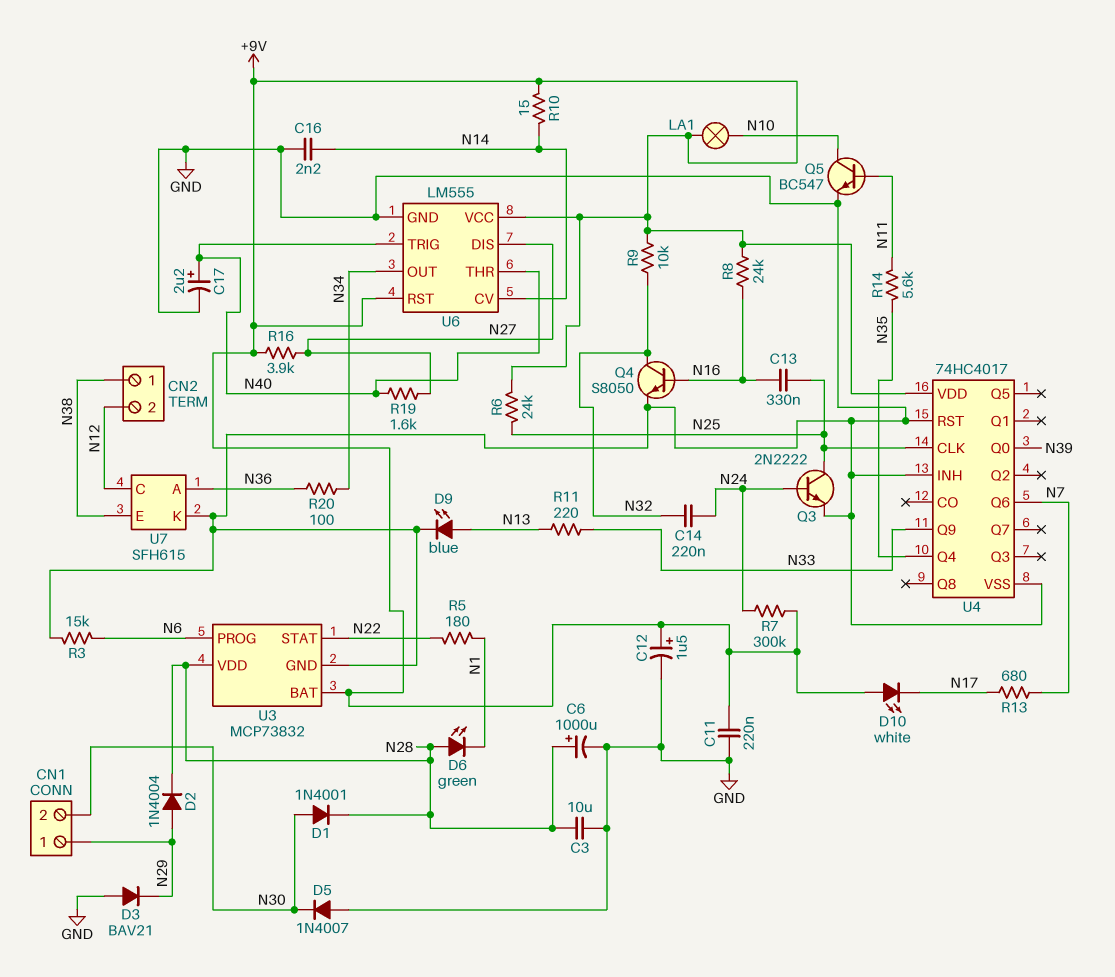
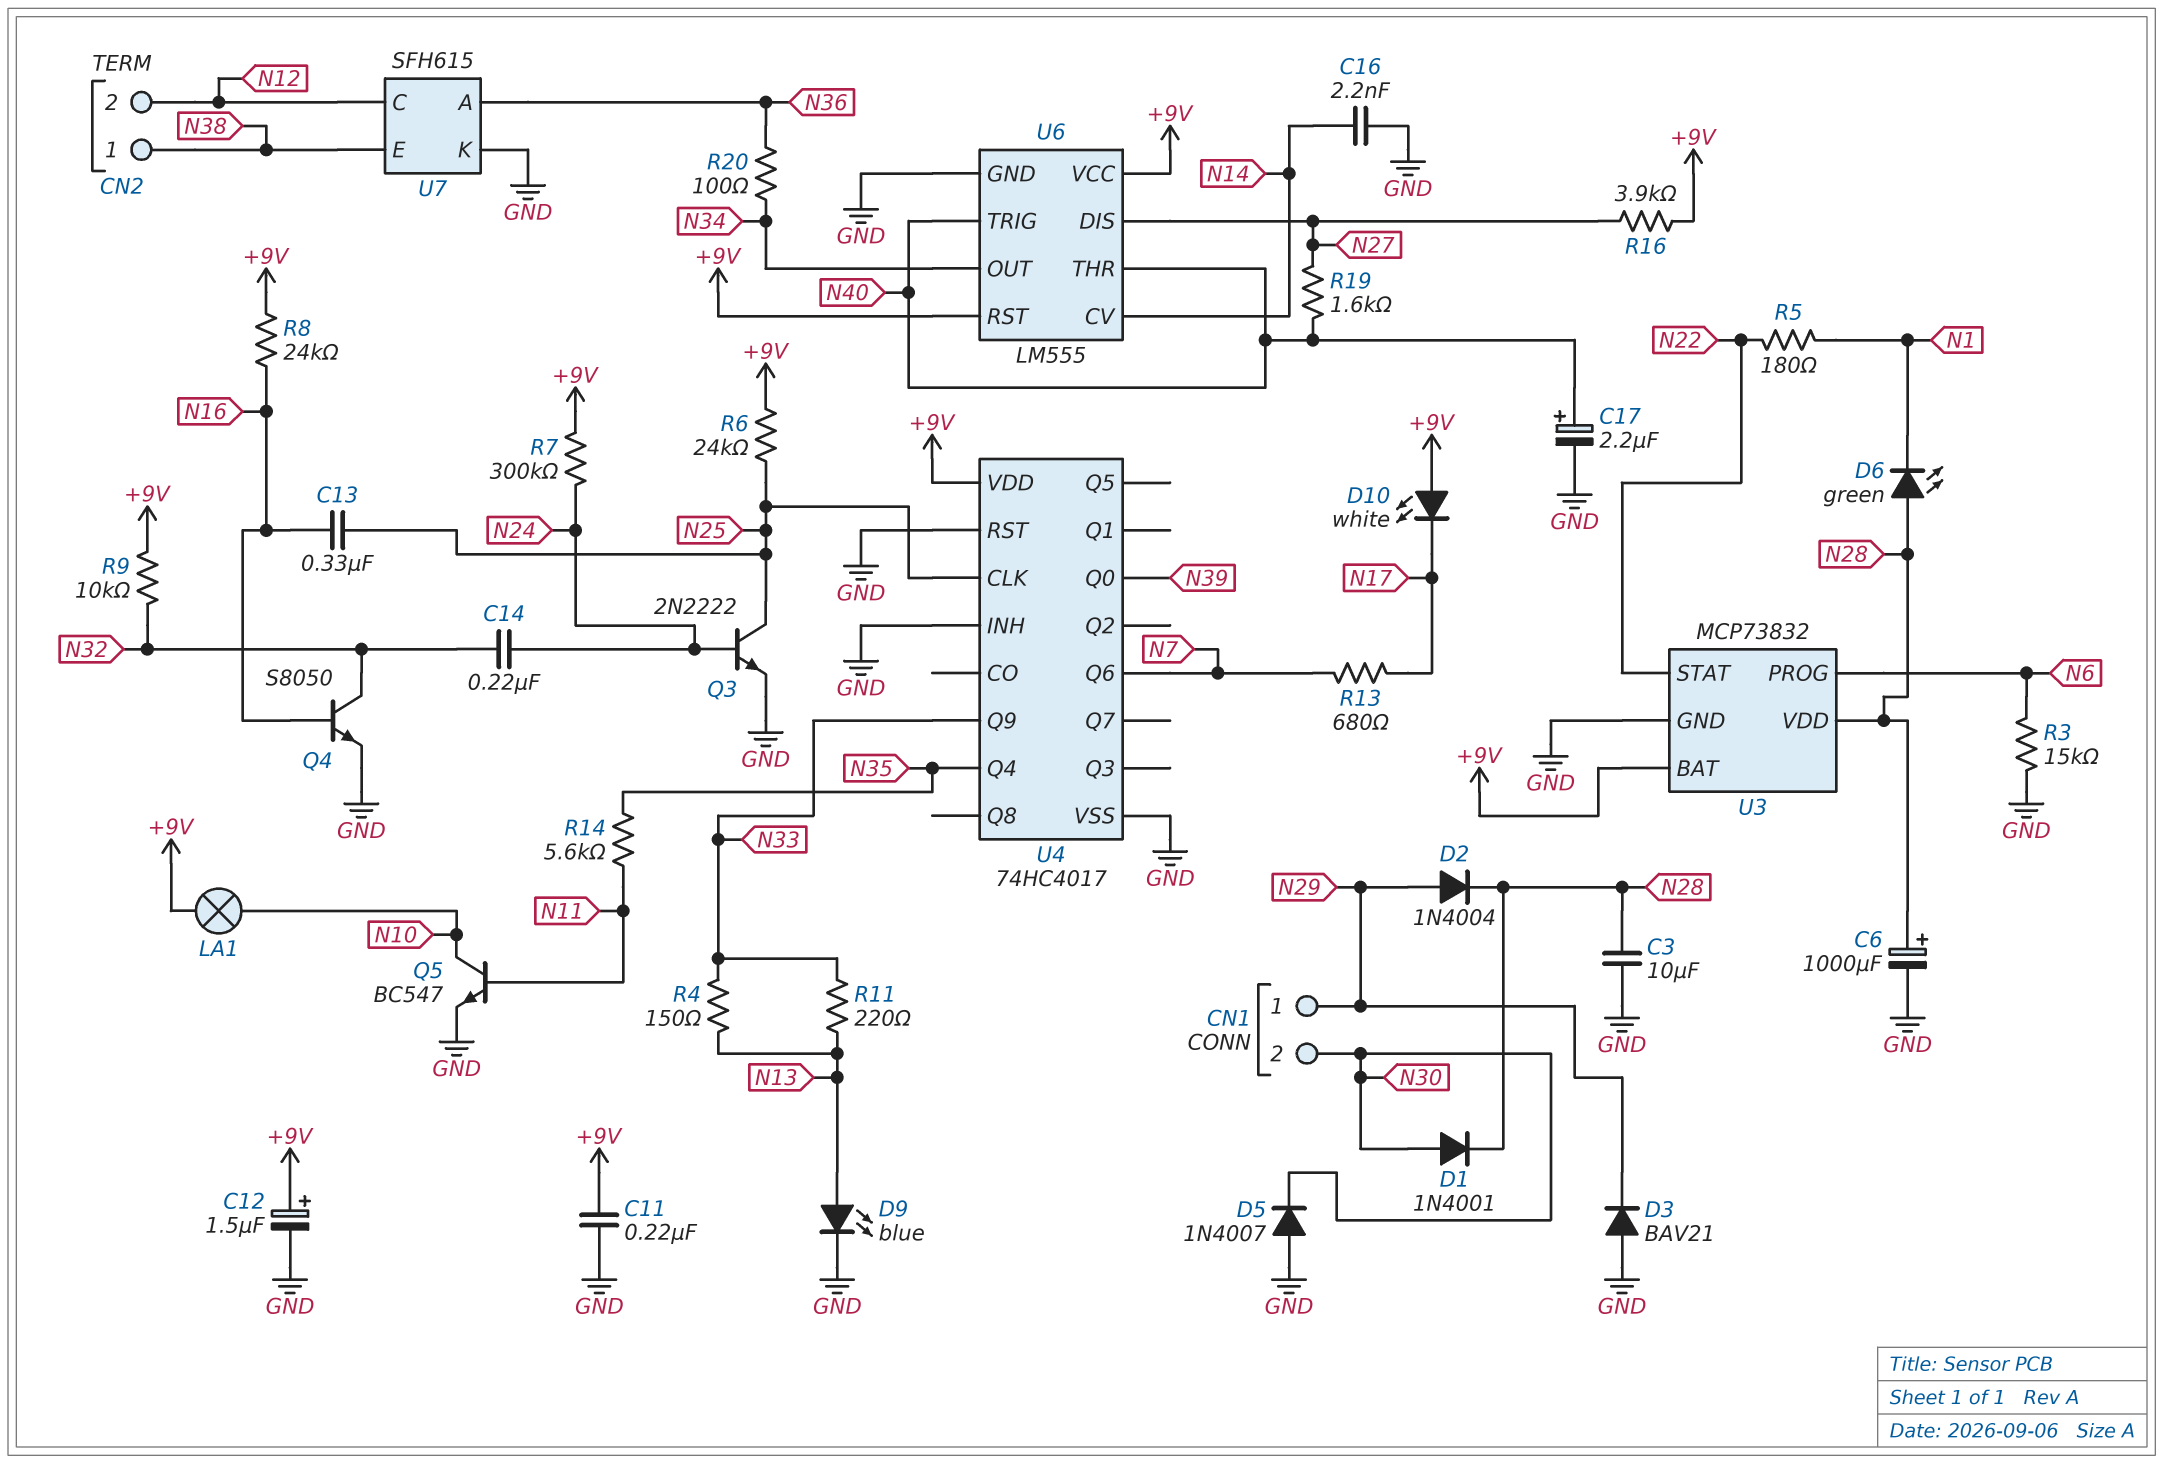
R4: none -> 150 (N13, N33)
R10: 15 (+9V, N14) -> none

